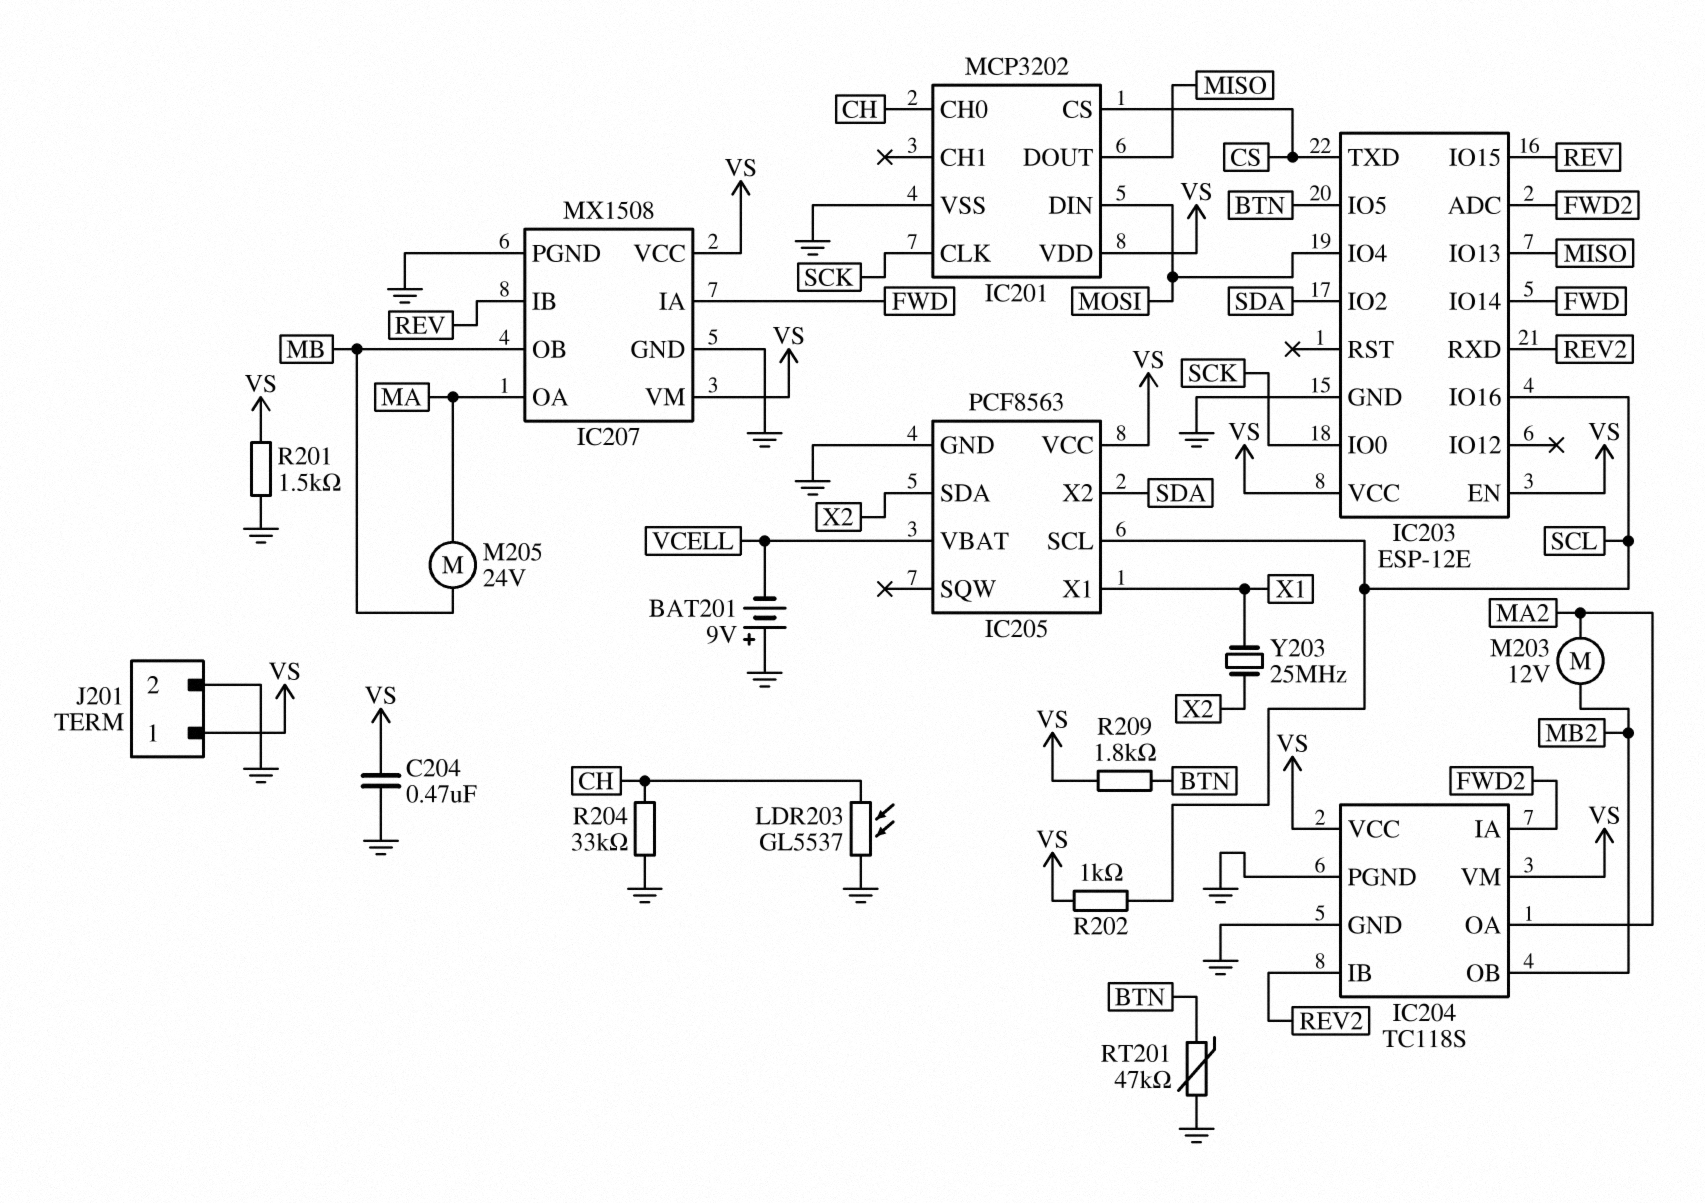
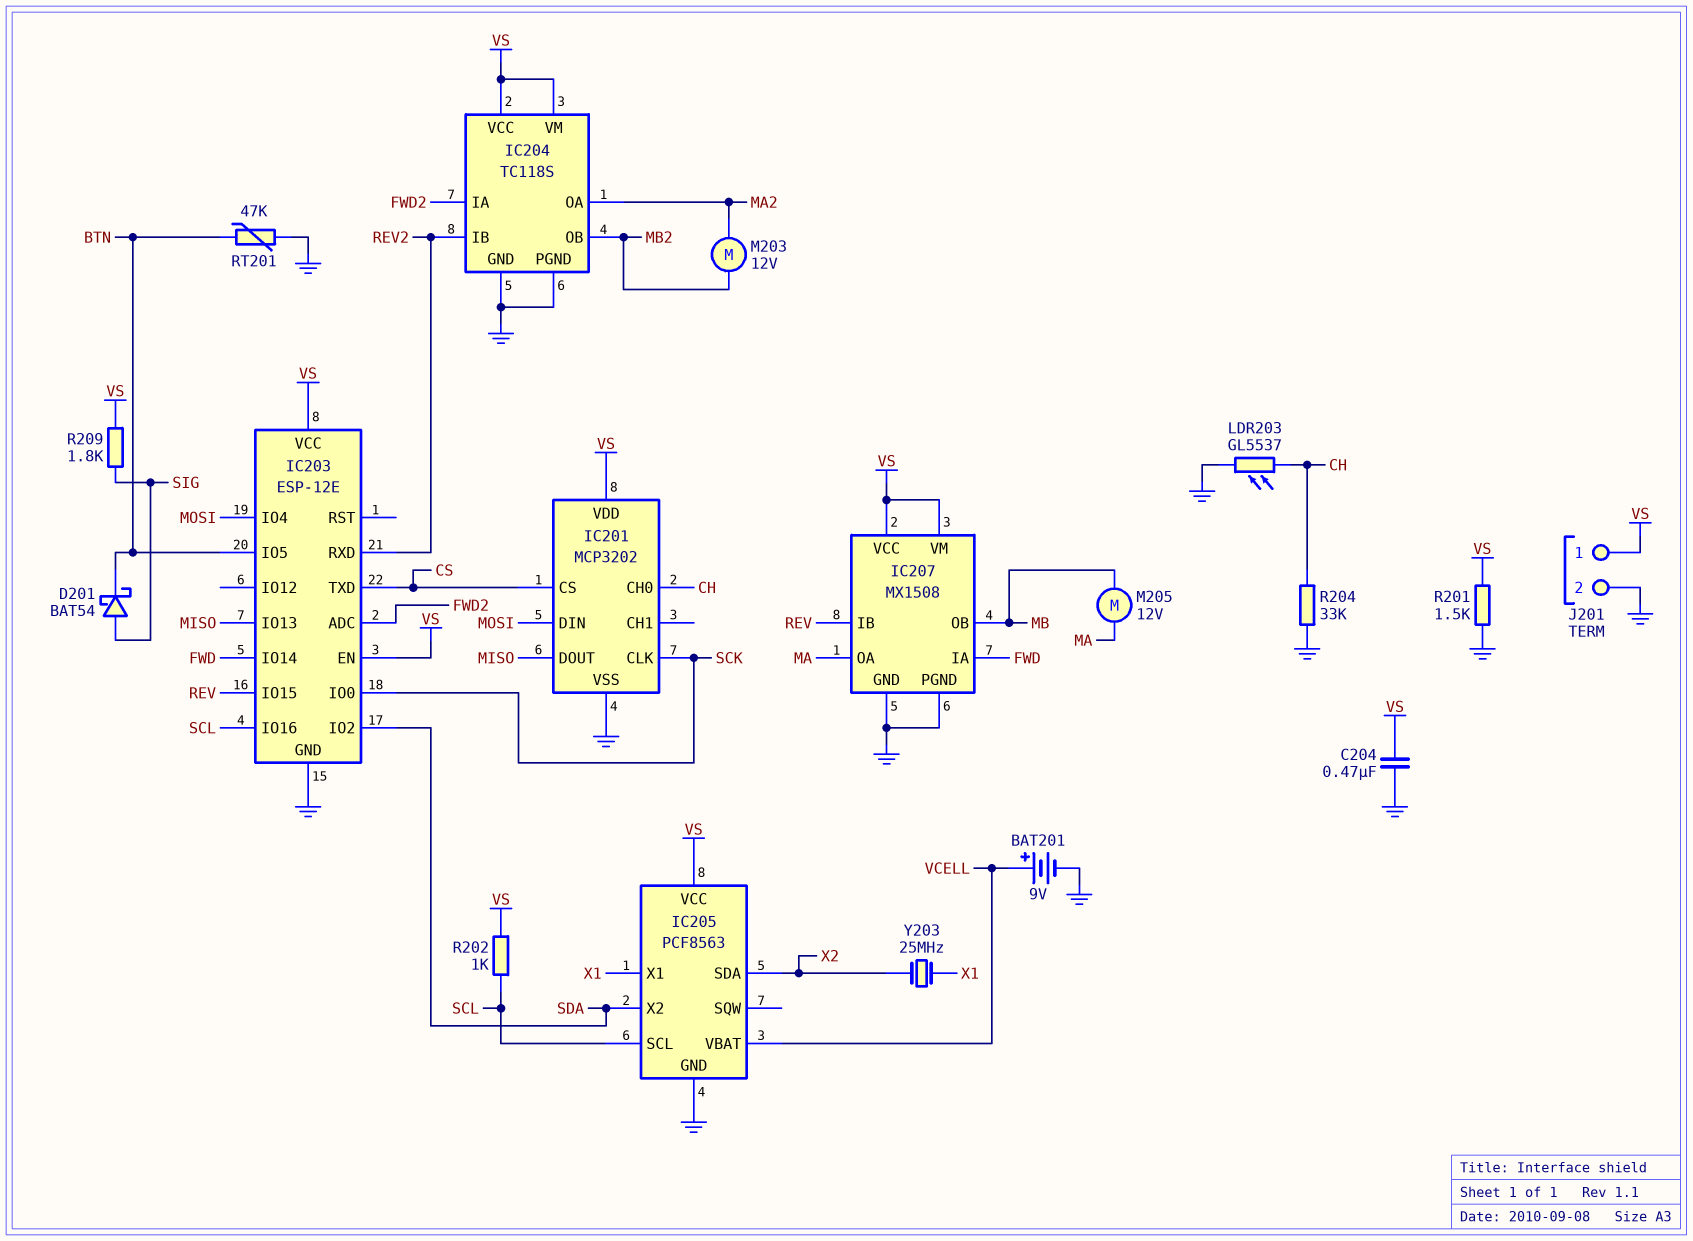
BAT201: 9V (plus GND, minus VCELL) -> 9V (plus VCELL, minus GND)
D201: none -> schottky BAT54 (A SIG, K BTN)
M205: motor 24V (MA, MB) -> motor 12V (MA, MB)
R209: 1.8k (BTN, VS) -> 1.8k (SIG, VS)

